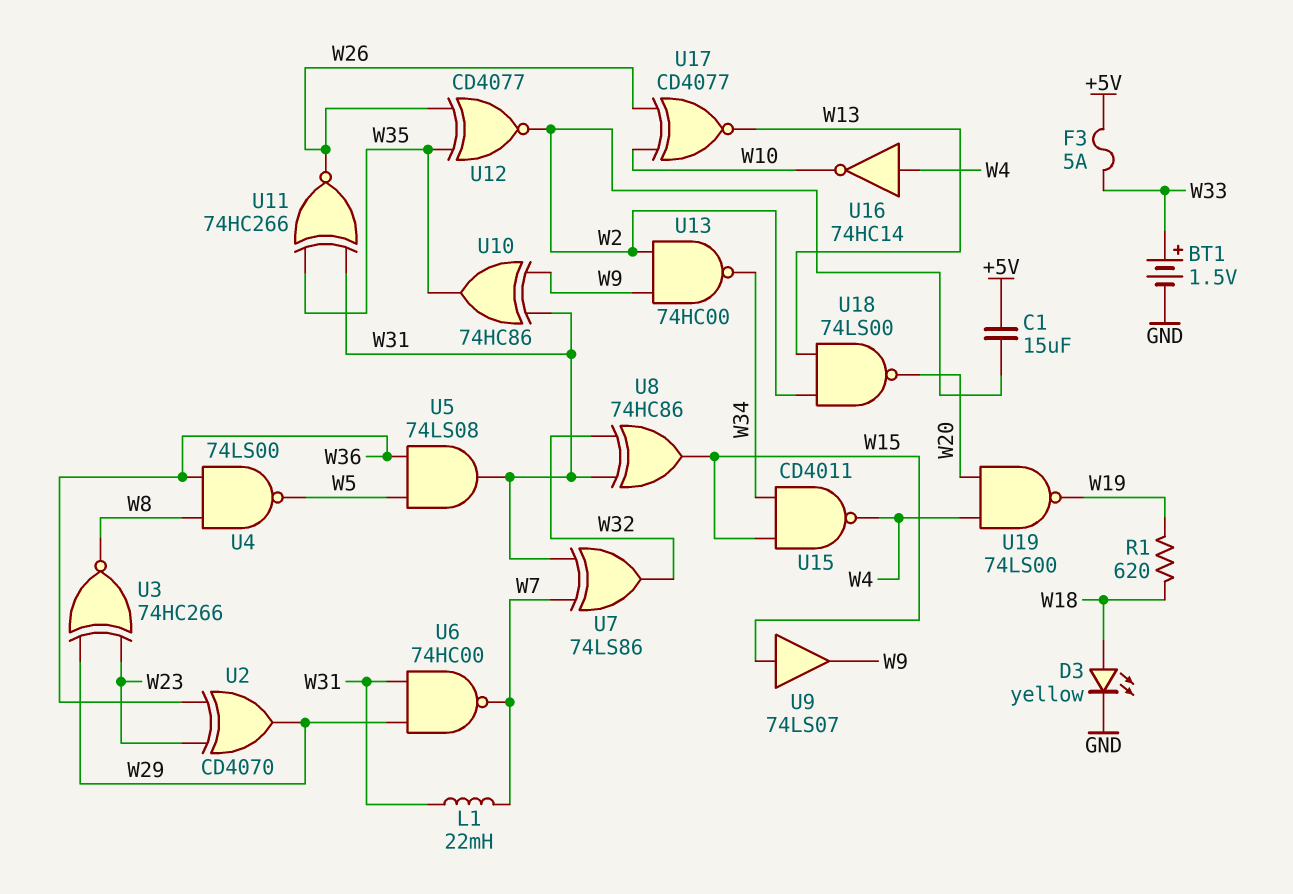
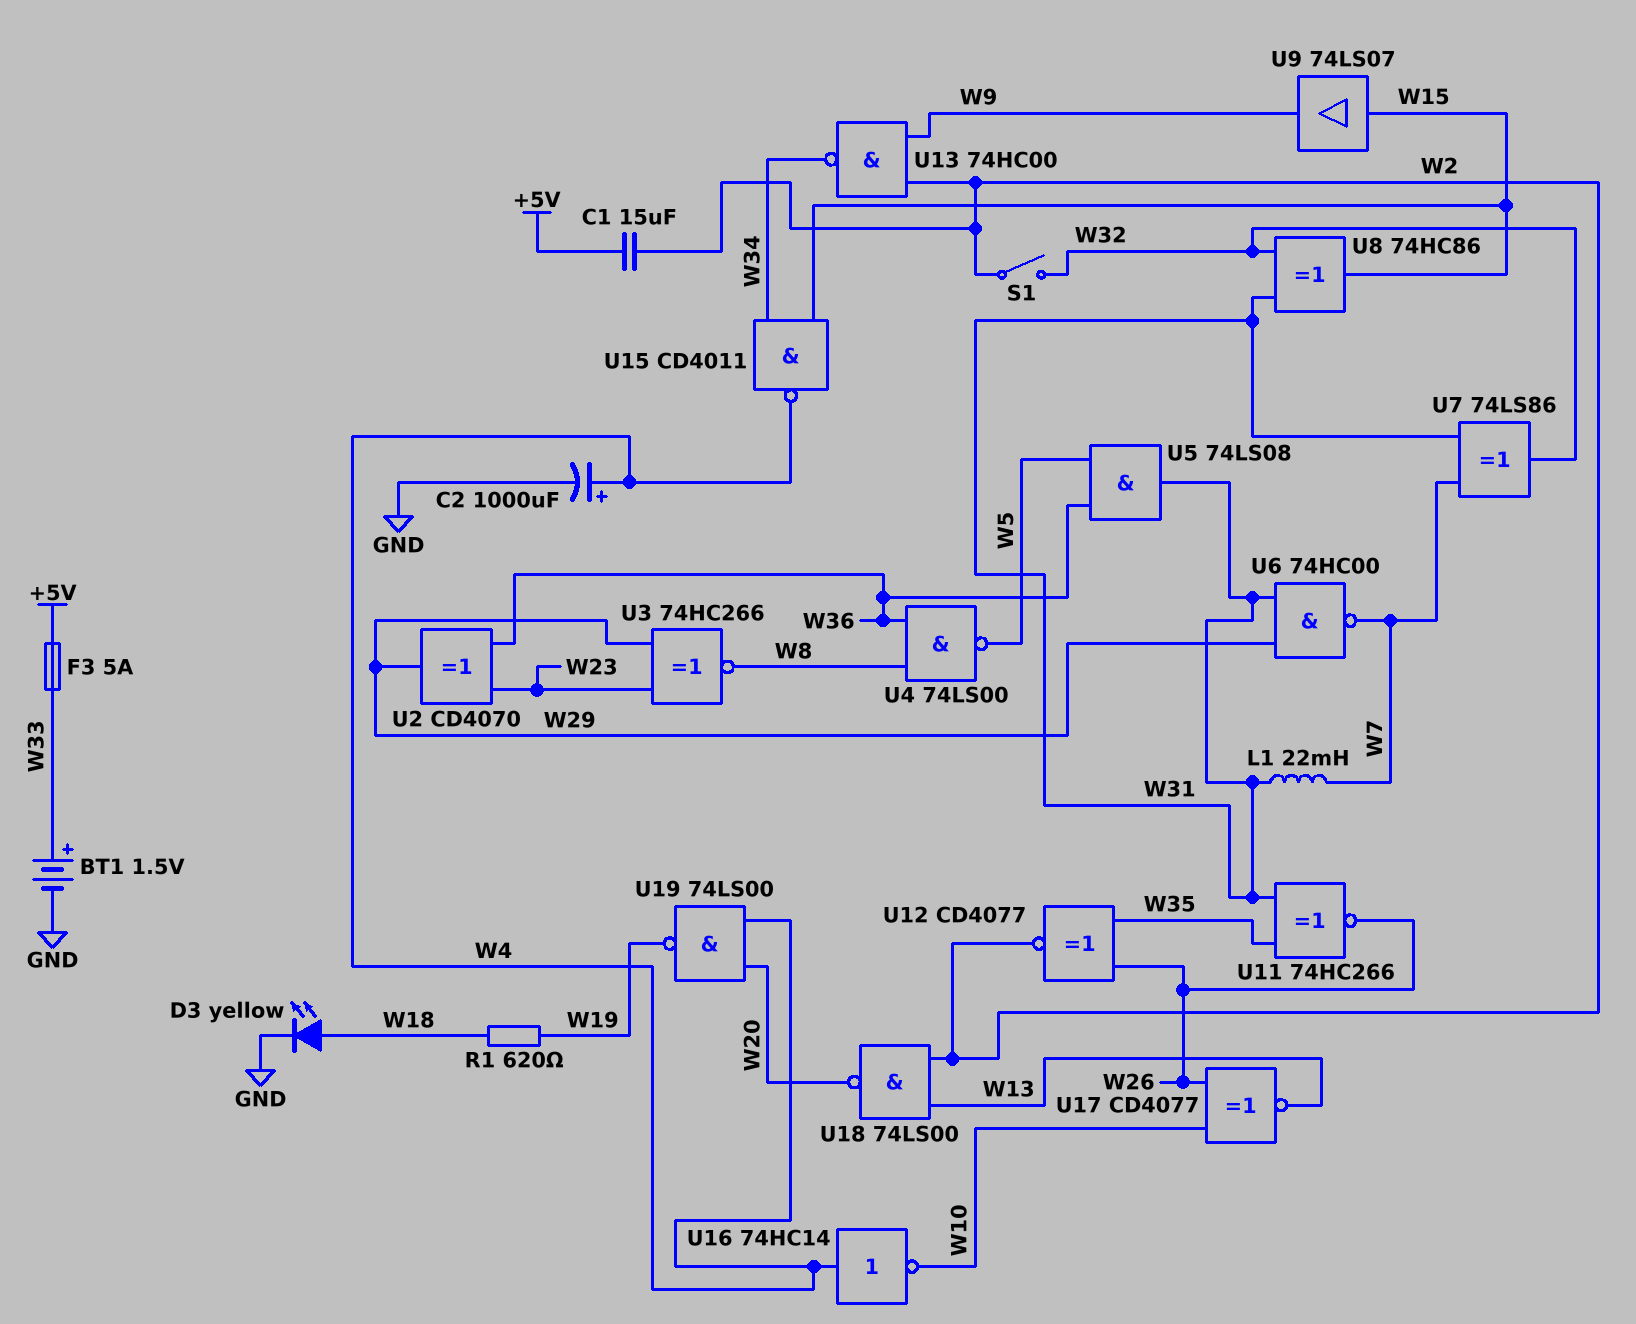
C2: none -> 1000uF (plus W4, minus GND)
S1: none -> switch (W2, W32)
U10: XOR 74HC86 (in W9, in W31, out W35) -> none

